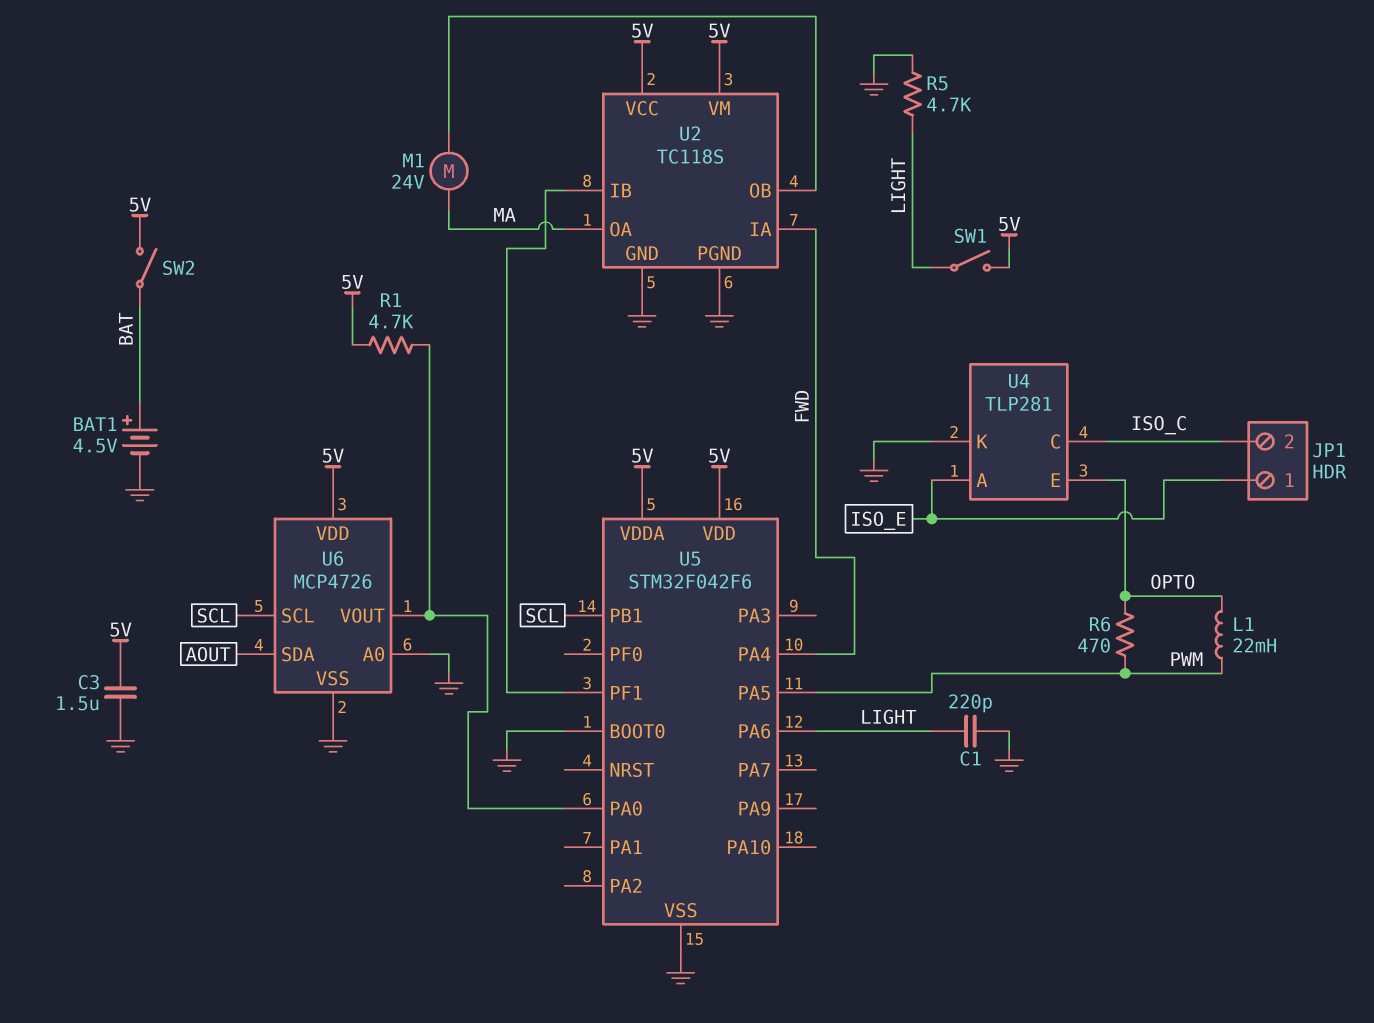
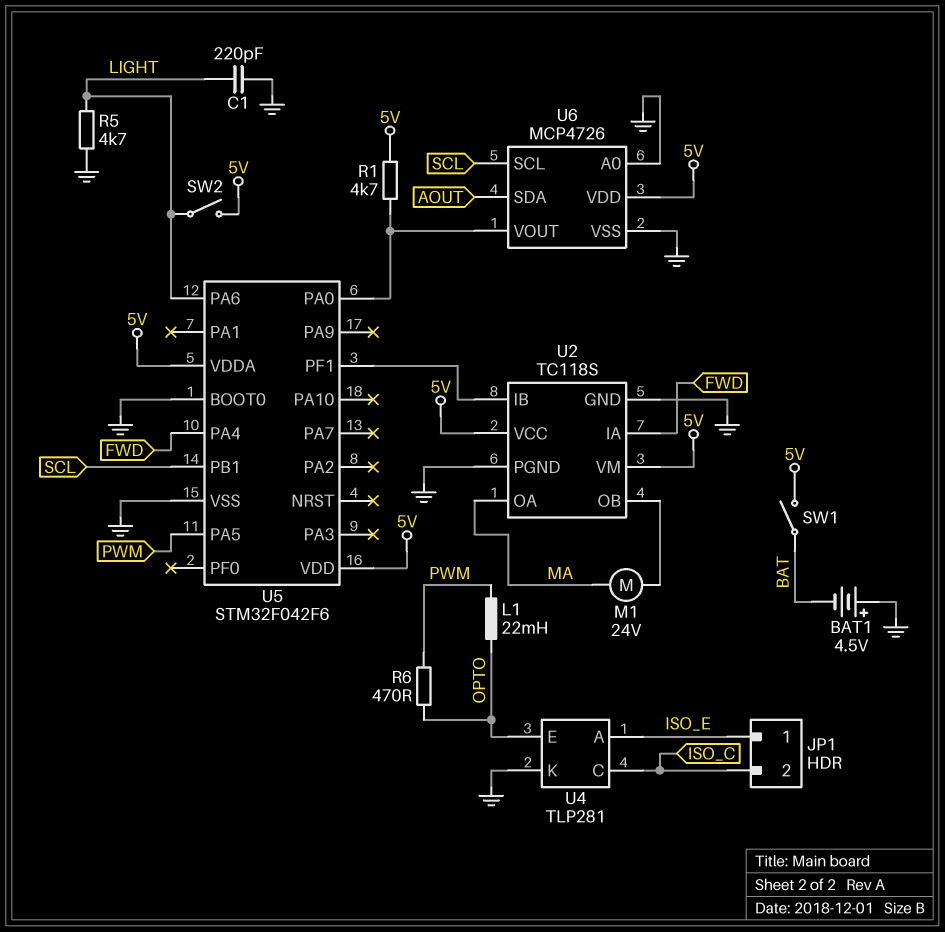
BAT1: 4.5V (plus BAT, minus GND) -> 4.5V (plus GND, minus BAT)
C3: 1.5uF (5V, GND) -> none
SW1: switch (5V, LIGHT) -> switch (5V, BAT)
SW2: switch (5V, BAT) -> switch (5V, LIGHT)

